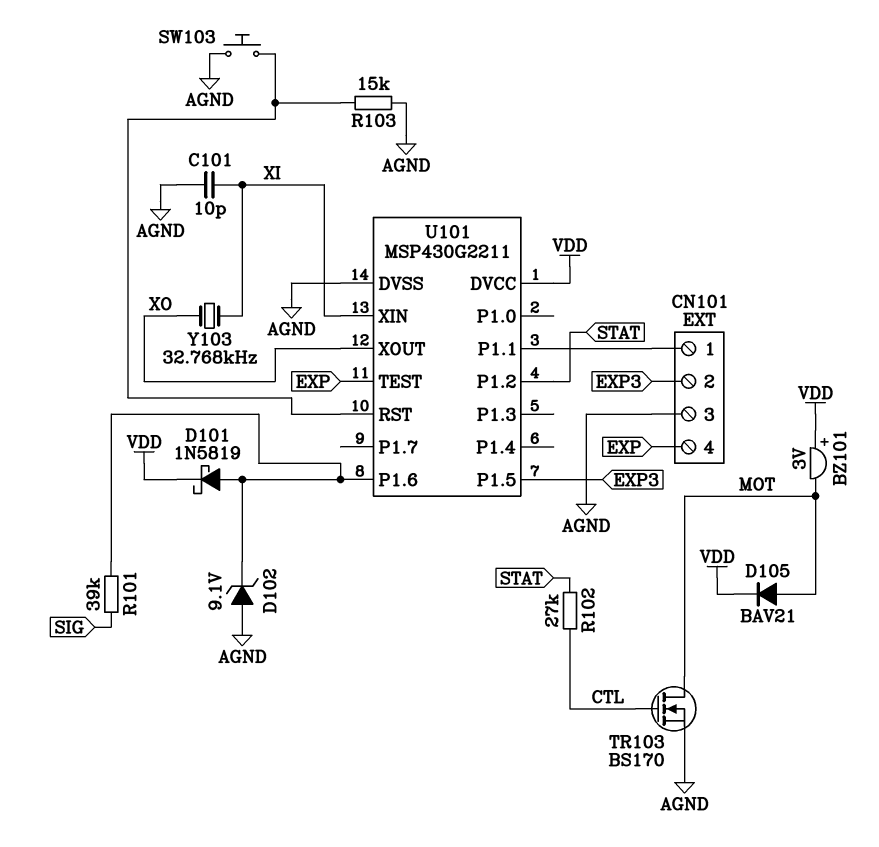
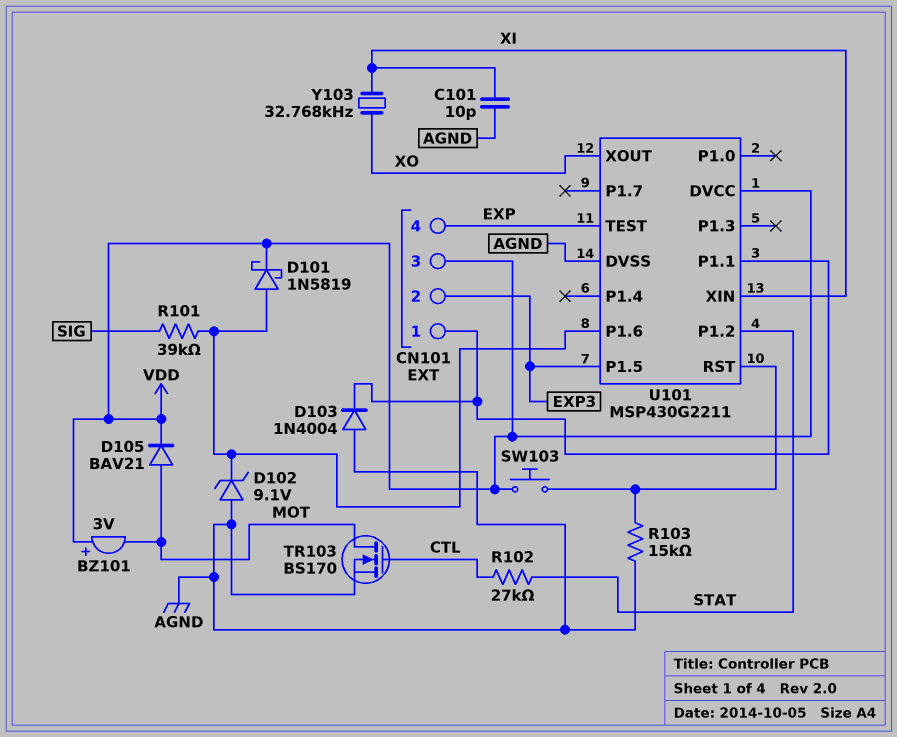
CN101 pin 3: AGND -> VDD
D103: none -> diode 1N4004 (A AGND, K CN101/1)
SW103: button (AGND, U101/RST) -> button (U101/RST, VDD)

